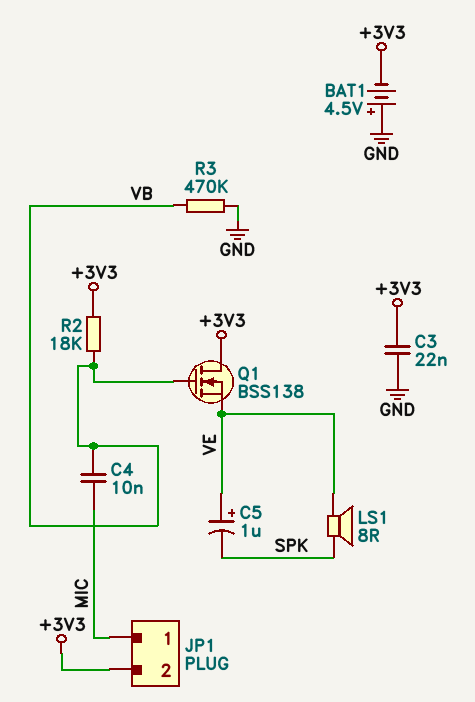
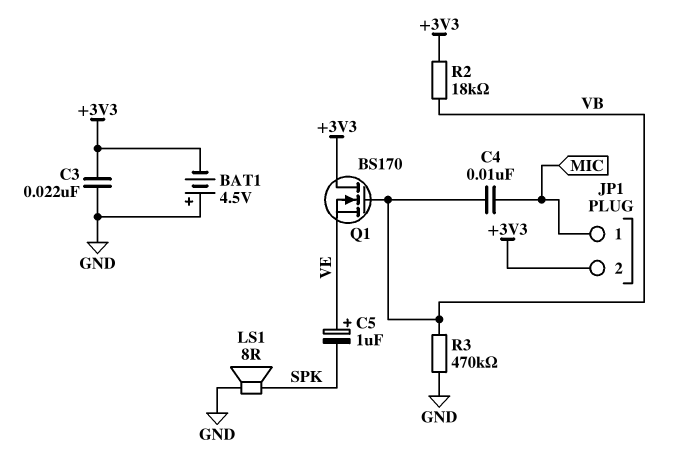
LS1: speaker 8R (SPK, VE) -> speaker 8R (GND, SPK)
Q1: NMOS BSS138 (G VB, D +3V3, S VE) -> NMOS BS170 (G VB, D +3V3, S VE)

